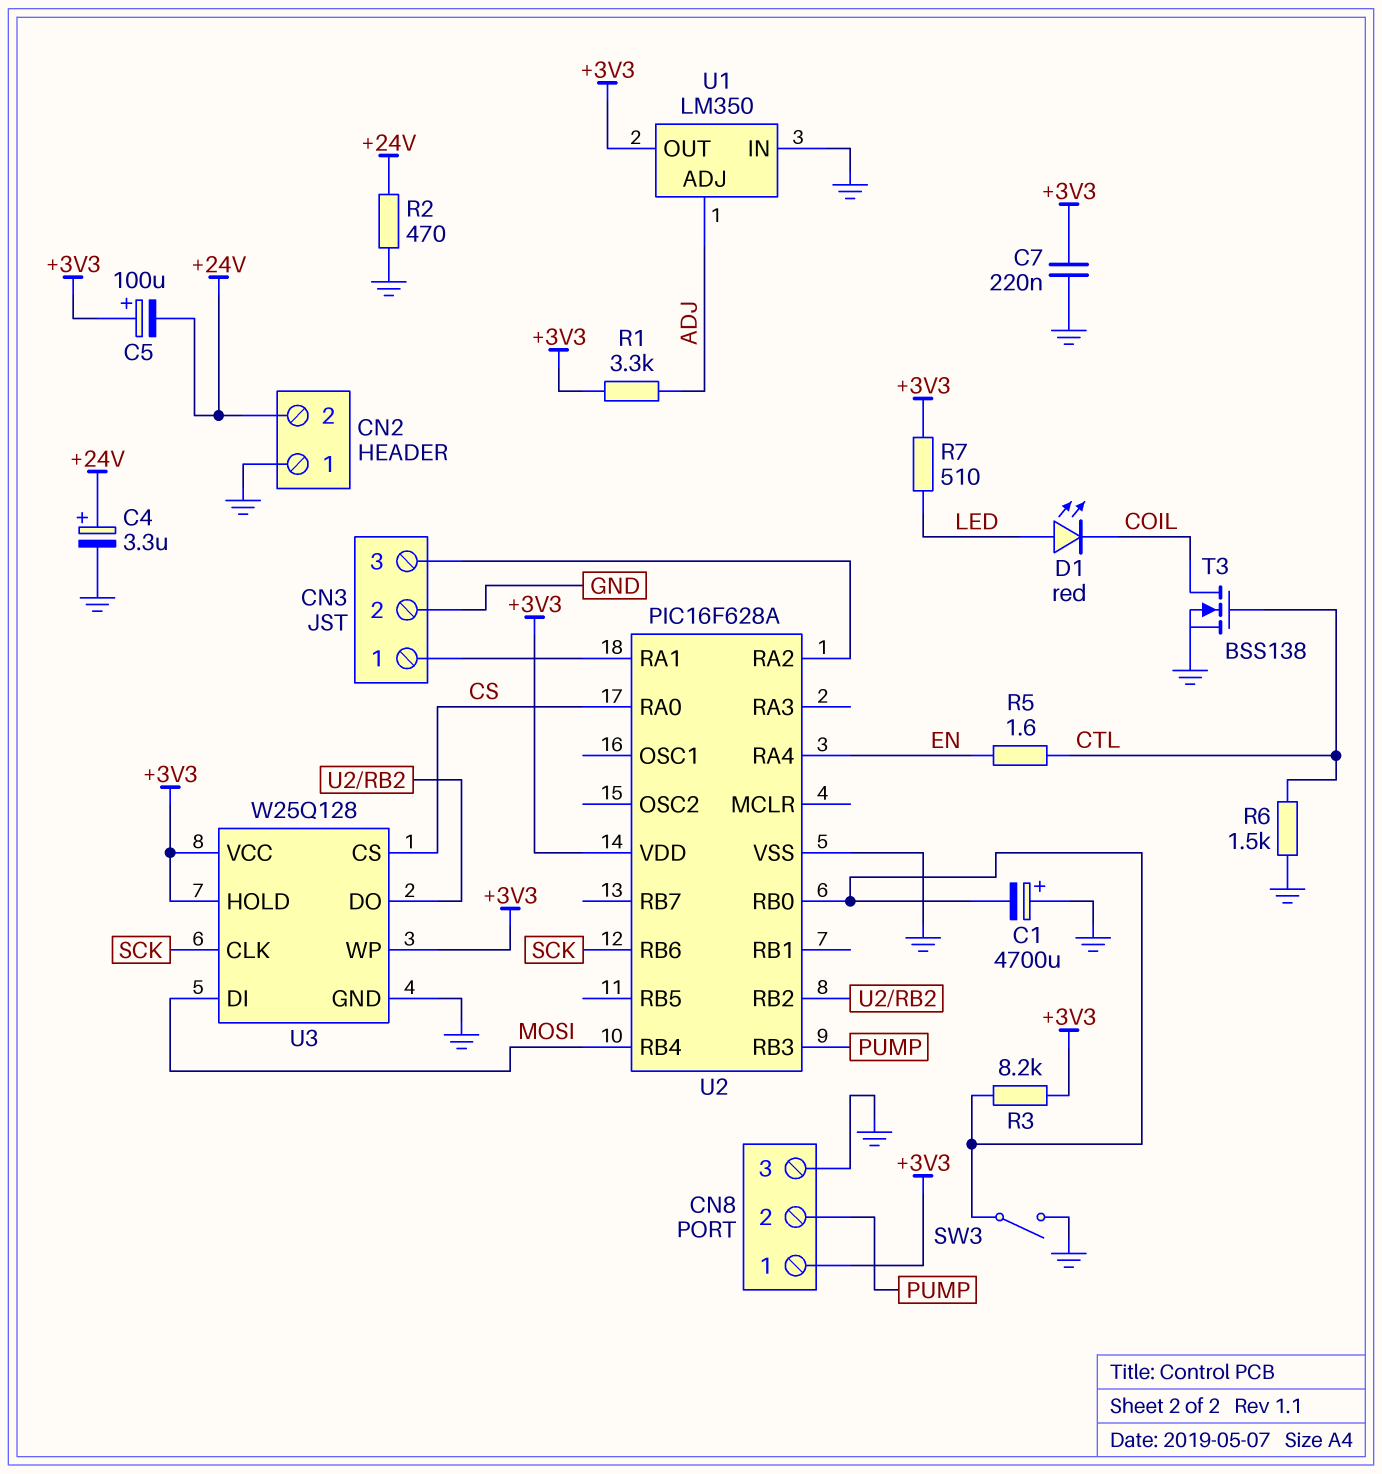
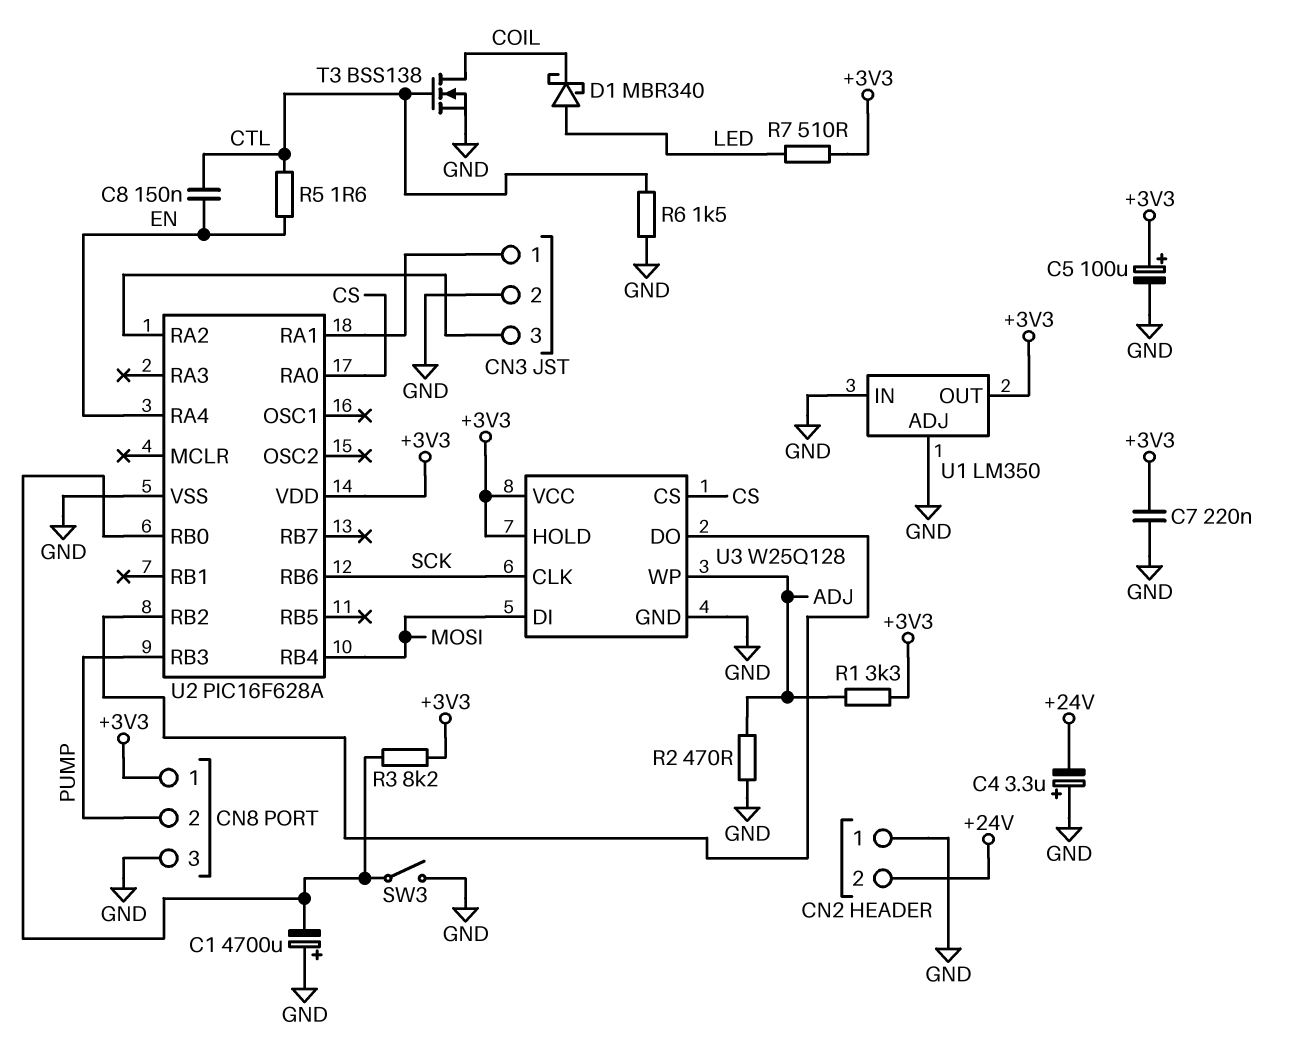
C4: 3.3uF (plus +24V, minus GND) -> 3.3uF (plus GND, minus +24V)
C5: 100uF (plus +3V3, minus +24V) -> 100uF (plus +3V3, minus GND)
C8: none -> 150nF (CTL, EN)
D1: LED red (A LED, K COIL) -> schottky MBR340 (A LED, K COIL)
R2: 470 (+24V, GND) -> 470 (ADJ, GND)
U1 pin ADJ: ADJ -> GND
U3 pin WP: +3V3 -> ADJ

